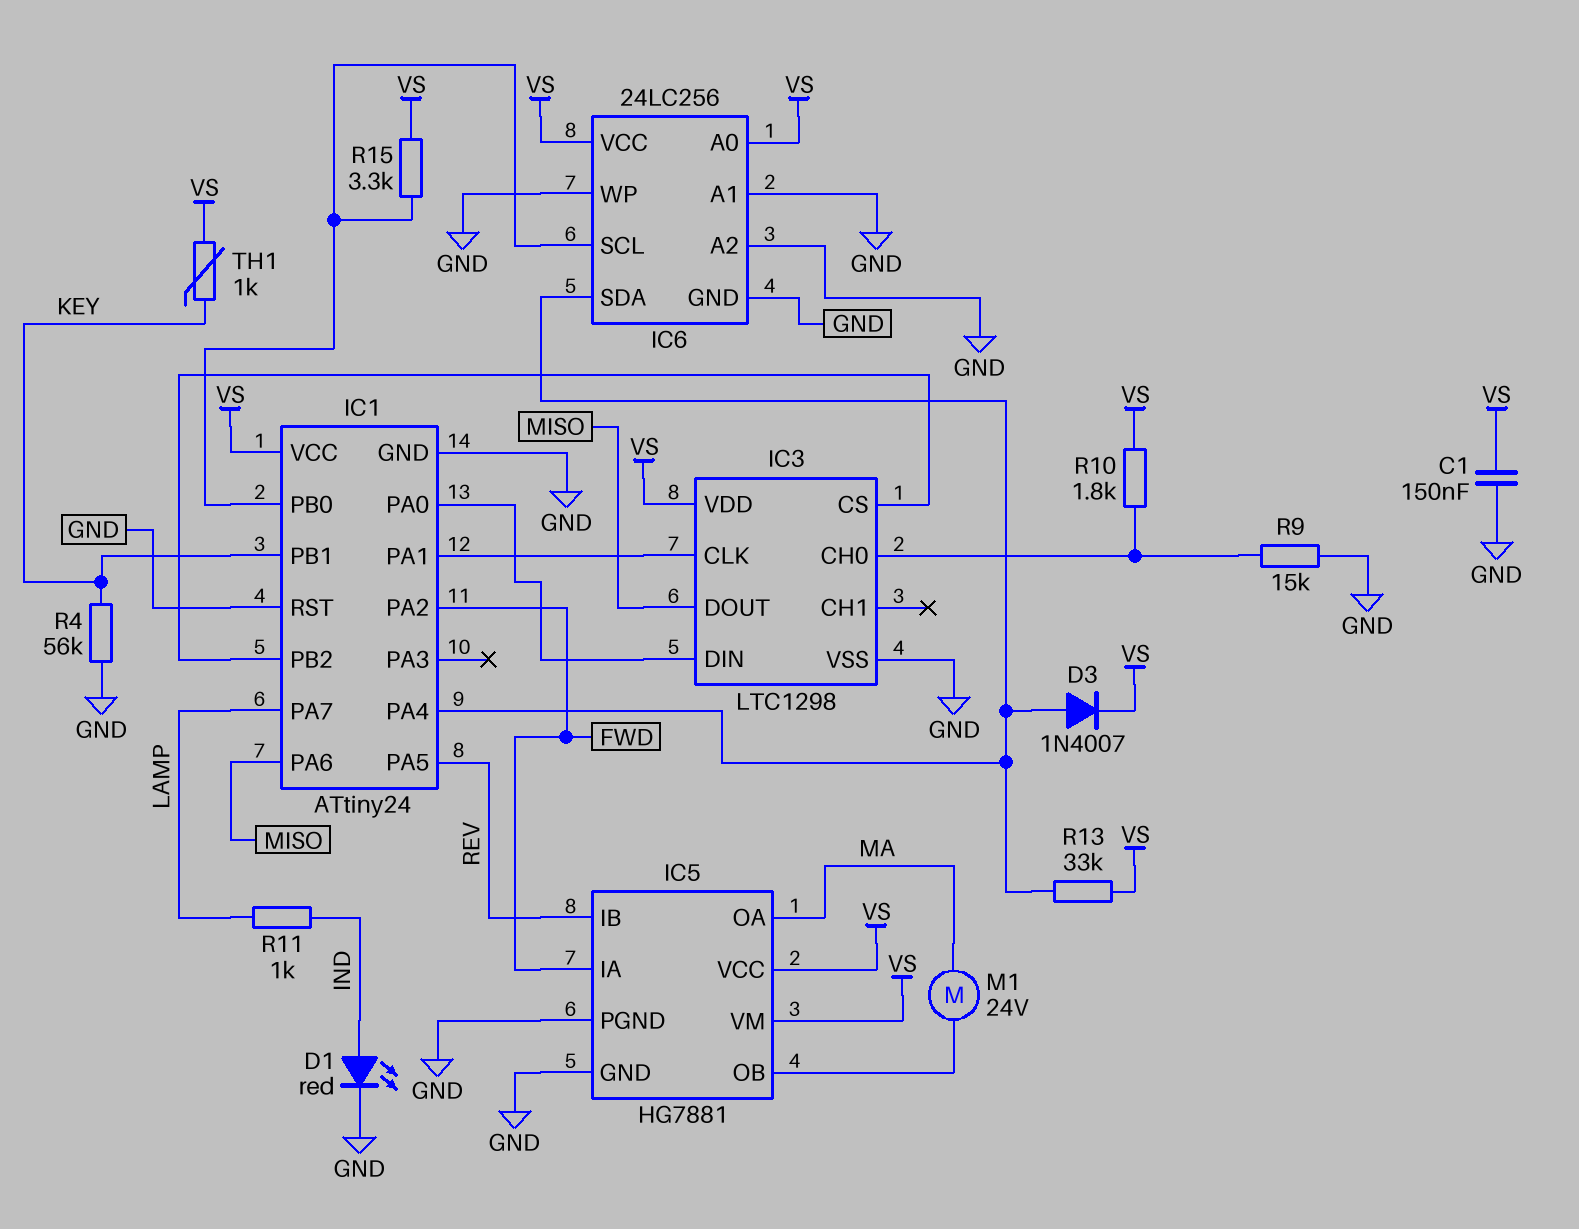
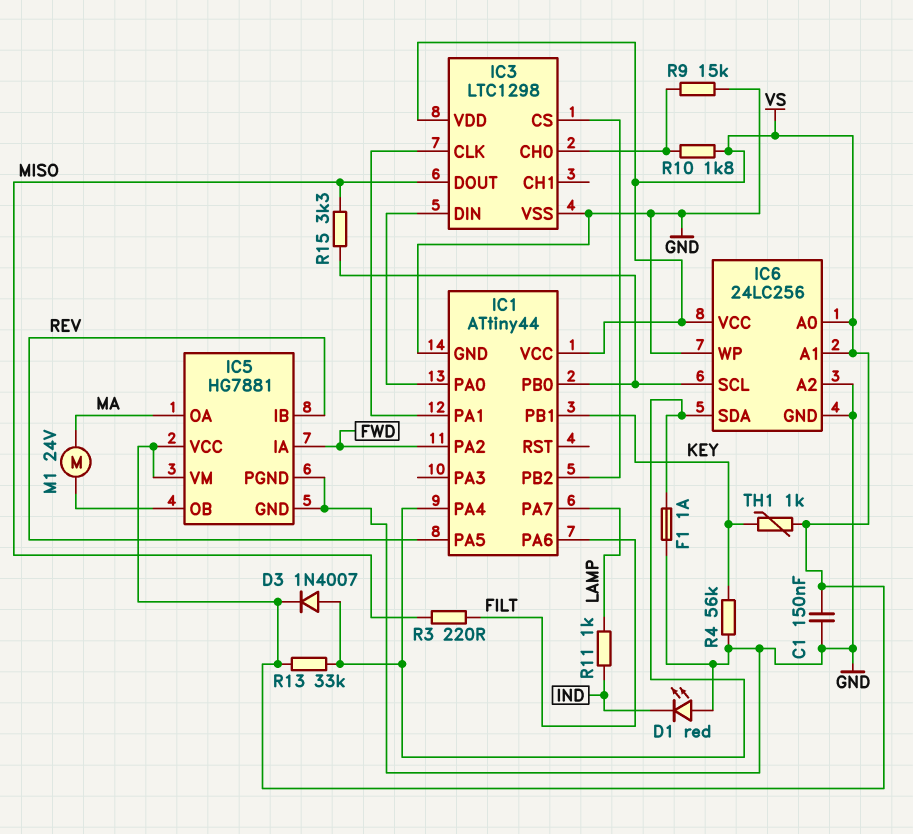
D1: LED red (A IND, K GND) -> LED red (A GND, K IND)
F1: none -> 1A (GND, IC1/PA4)
IC1: ATtiny24 -> ATtiny44
IC1 pin PA6: MISO -> FILT
IC1 pin RST: GND -> none
IC6 pin A1: GND -> VS
R3: none -> 220 (FILT, MISO)
R15: 3.3k (IC1/PB0, VS) -> 3.3k (IC1/PB0, MISO)

